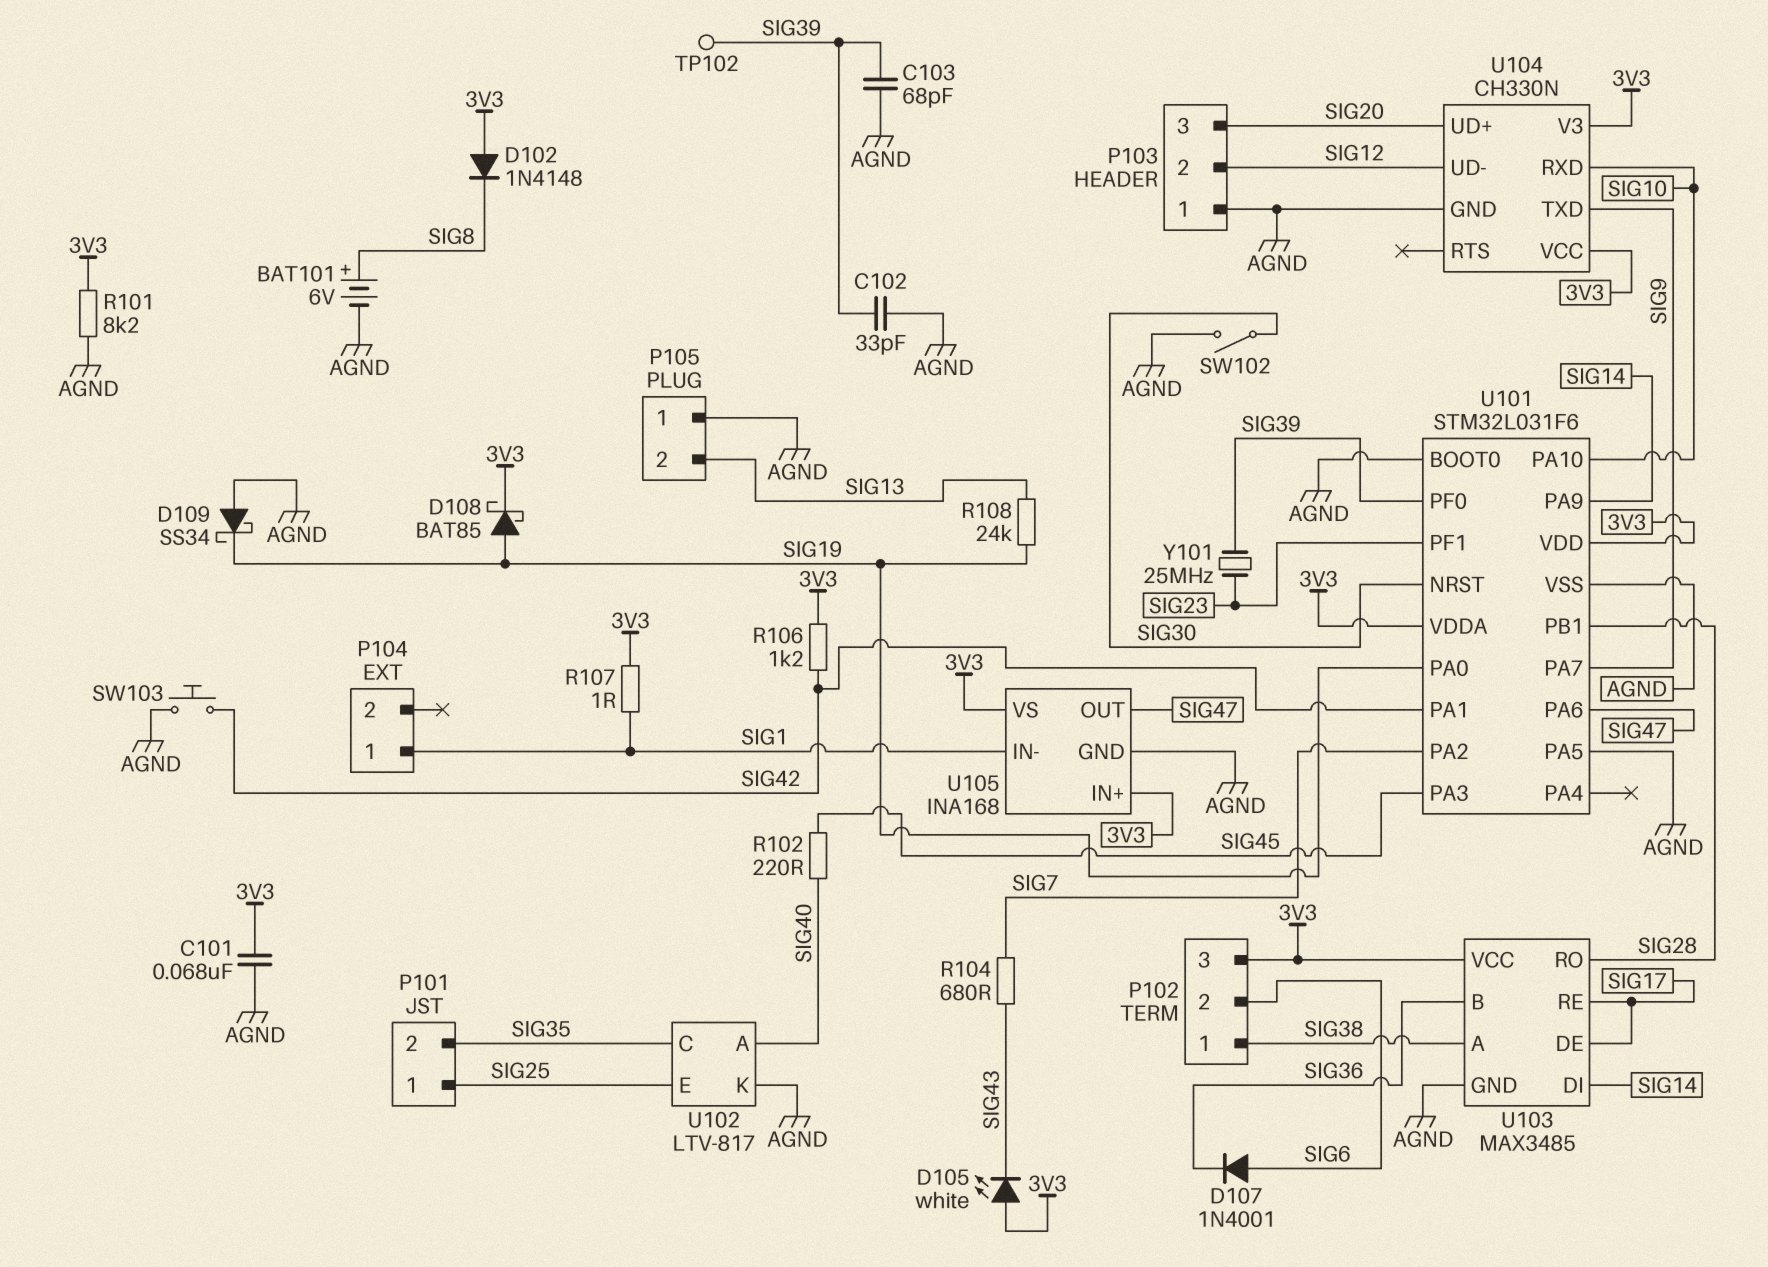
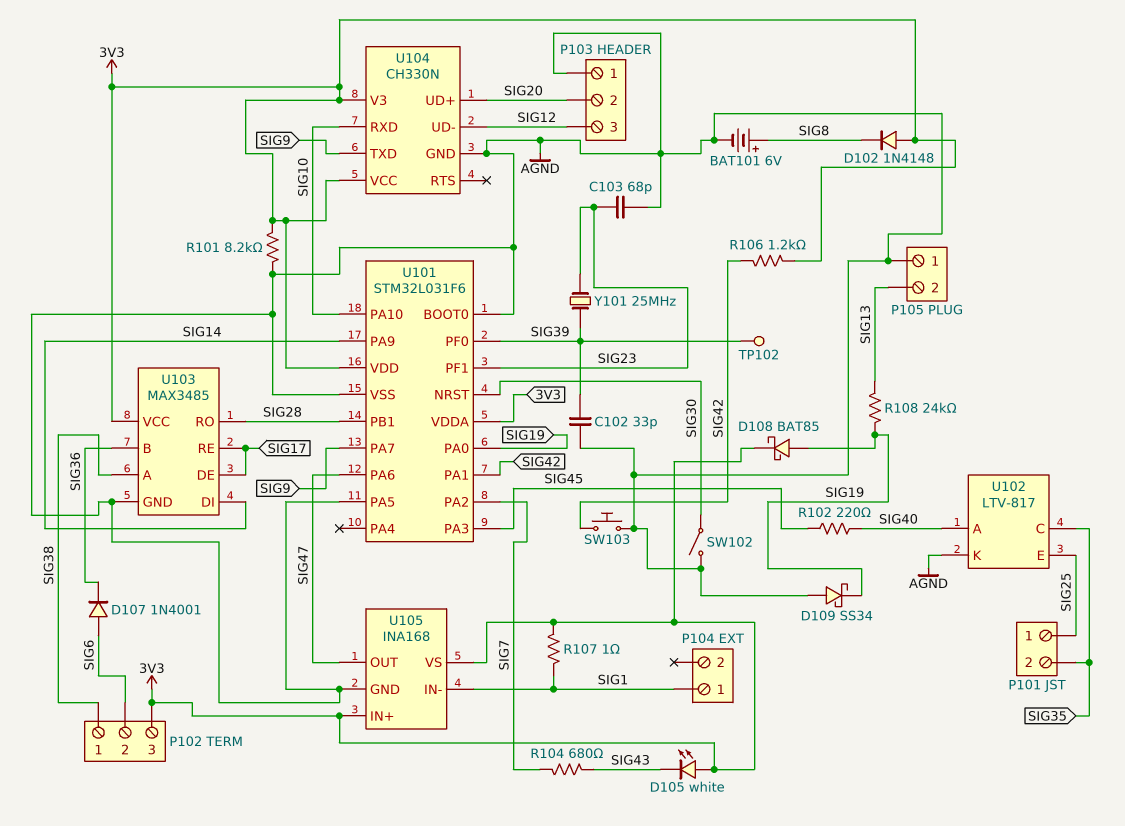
C101: 68nF (3V3, AGND) -> none
C103: 68pF (AGND, SIG39) -> 68pF (AGND, SIG23)
P103 pin 2: SIG12 -> SIG20
P103 pin 3: SIG20 -> SIG12

